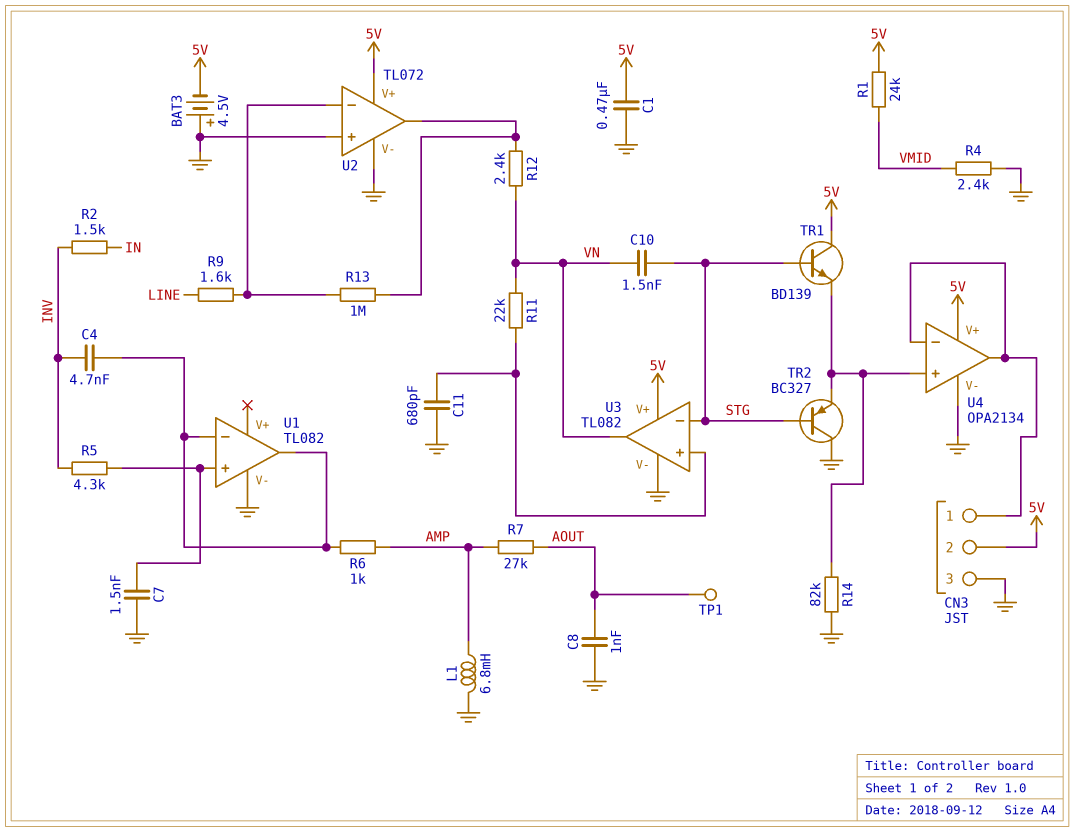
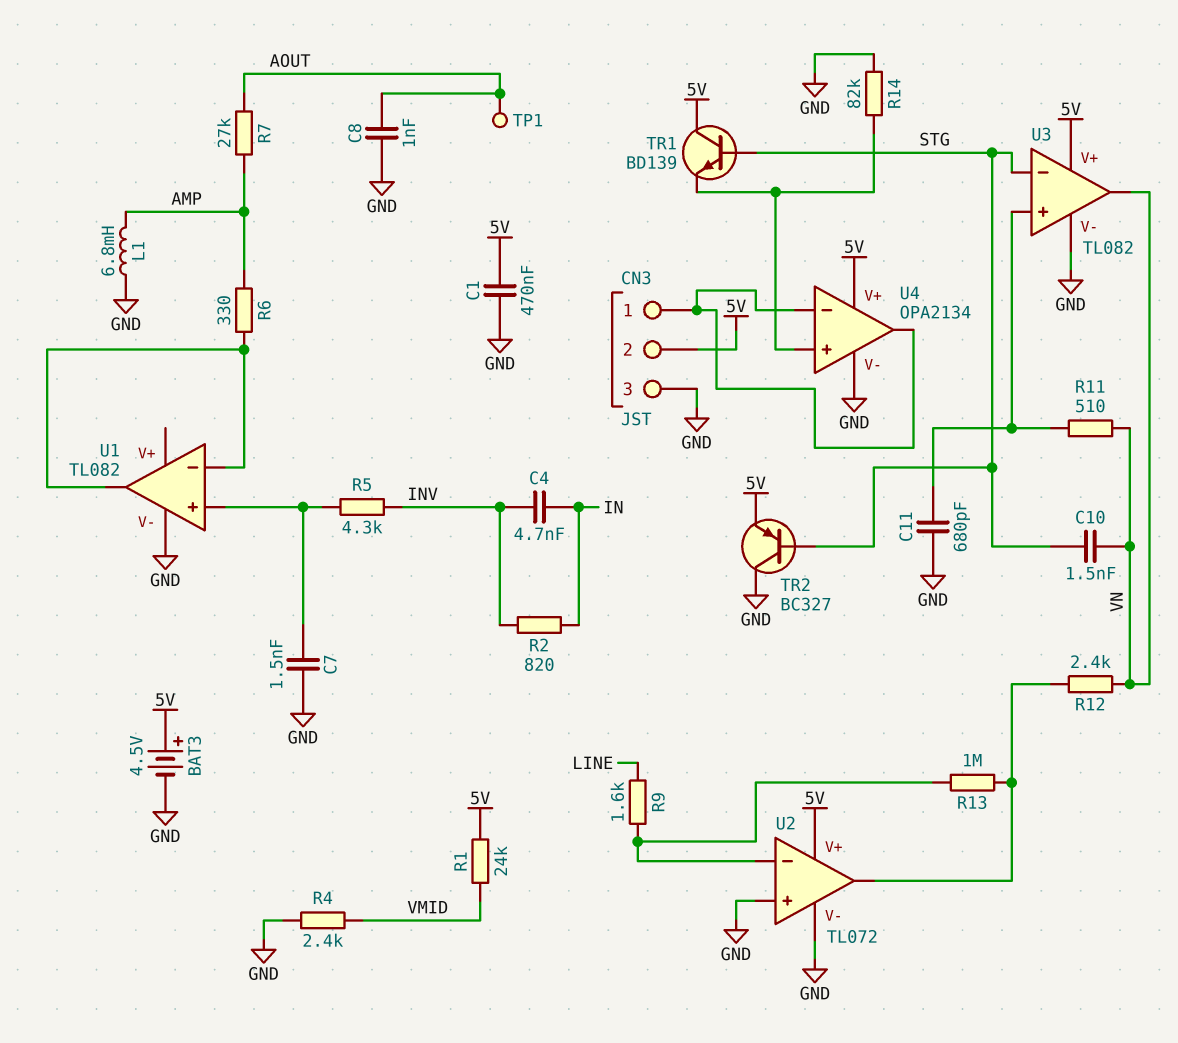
BAT3: 4.5V (plus GND, minus 5V) -> 4.5V (plus 5V, minus GND)
C4: 4.7nF (INV, U1/in-) -> 4.7nF (IN, INV)
R2: 1.5k (IN, INV) -> 820 (IN, INV)
R6: 1k (AMP, U1/in-) -> 330 (AMP, U1/in-)
R11: 22k (U3/in+, VN) -> 510 (U3/in+, VN)
TR2: PNP BC327 (B STG, C GND, E U4/in+) -> PNP BC327 (B STG, C GND, E 5V)

